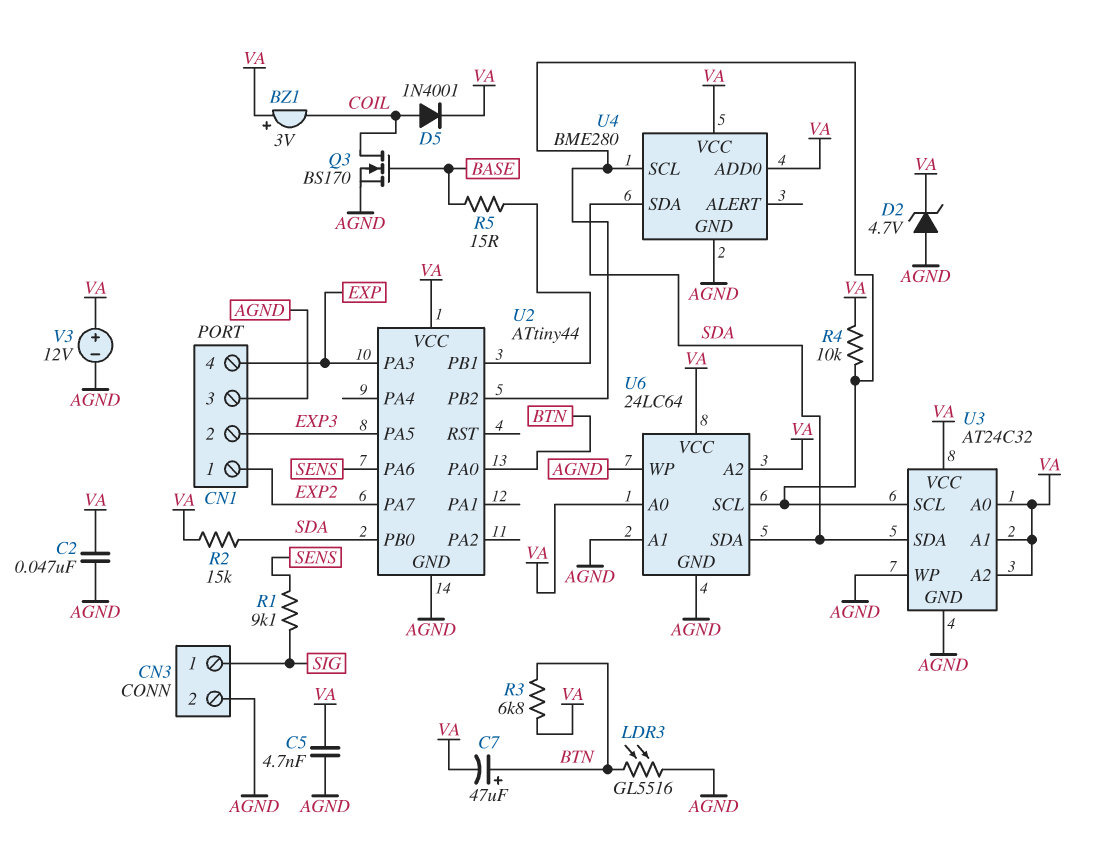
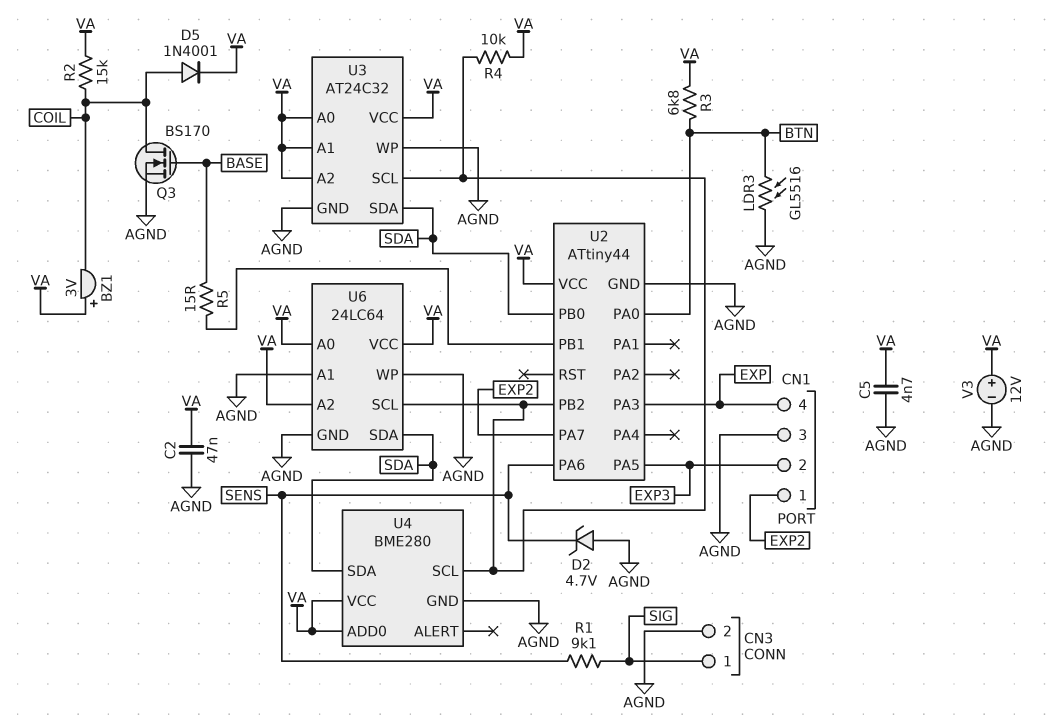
C7: 47uF (plus BTN, minus VA) -> none
D2: zener 4.7V (A AGND, K VA) -> zener 4.7V (A AGND, K SENS)
R2: 15k (SDA, VA) -> 15k (COIL, VA)

